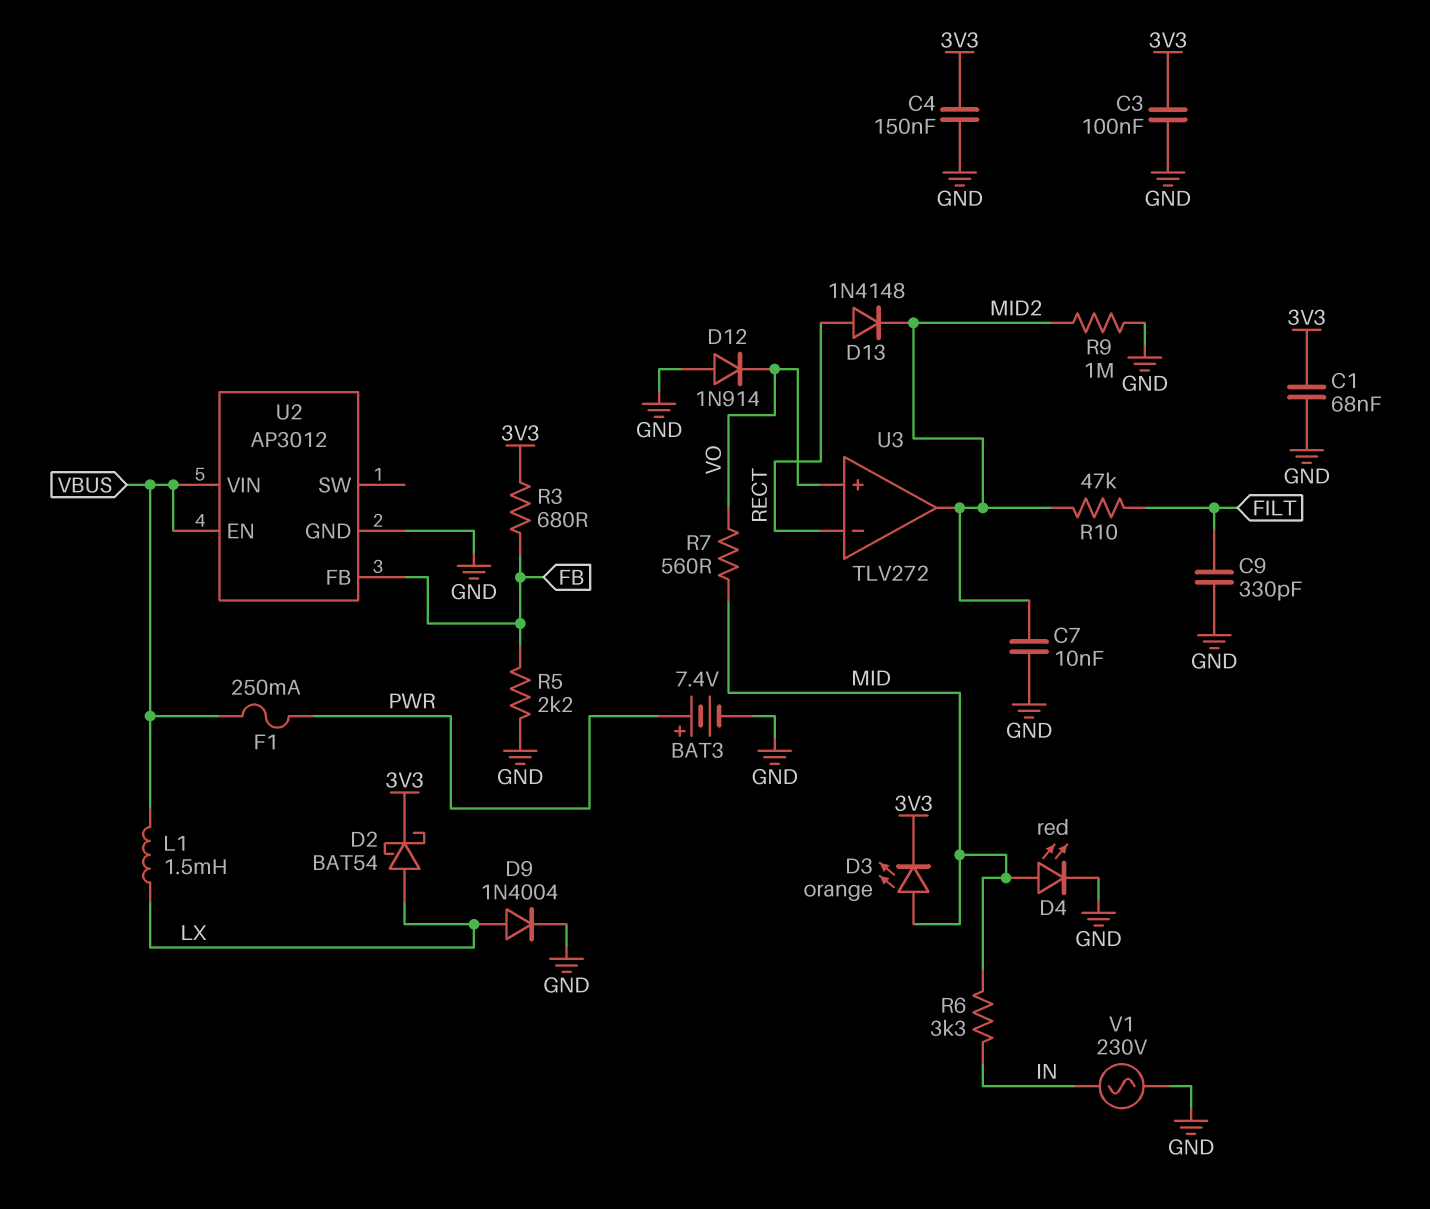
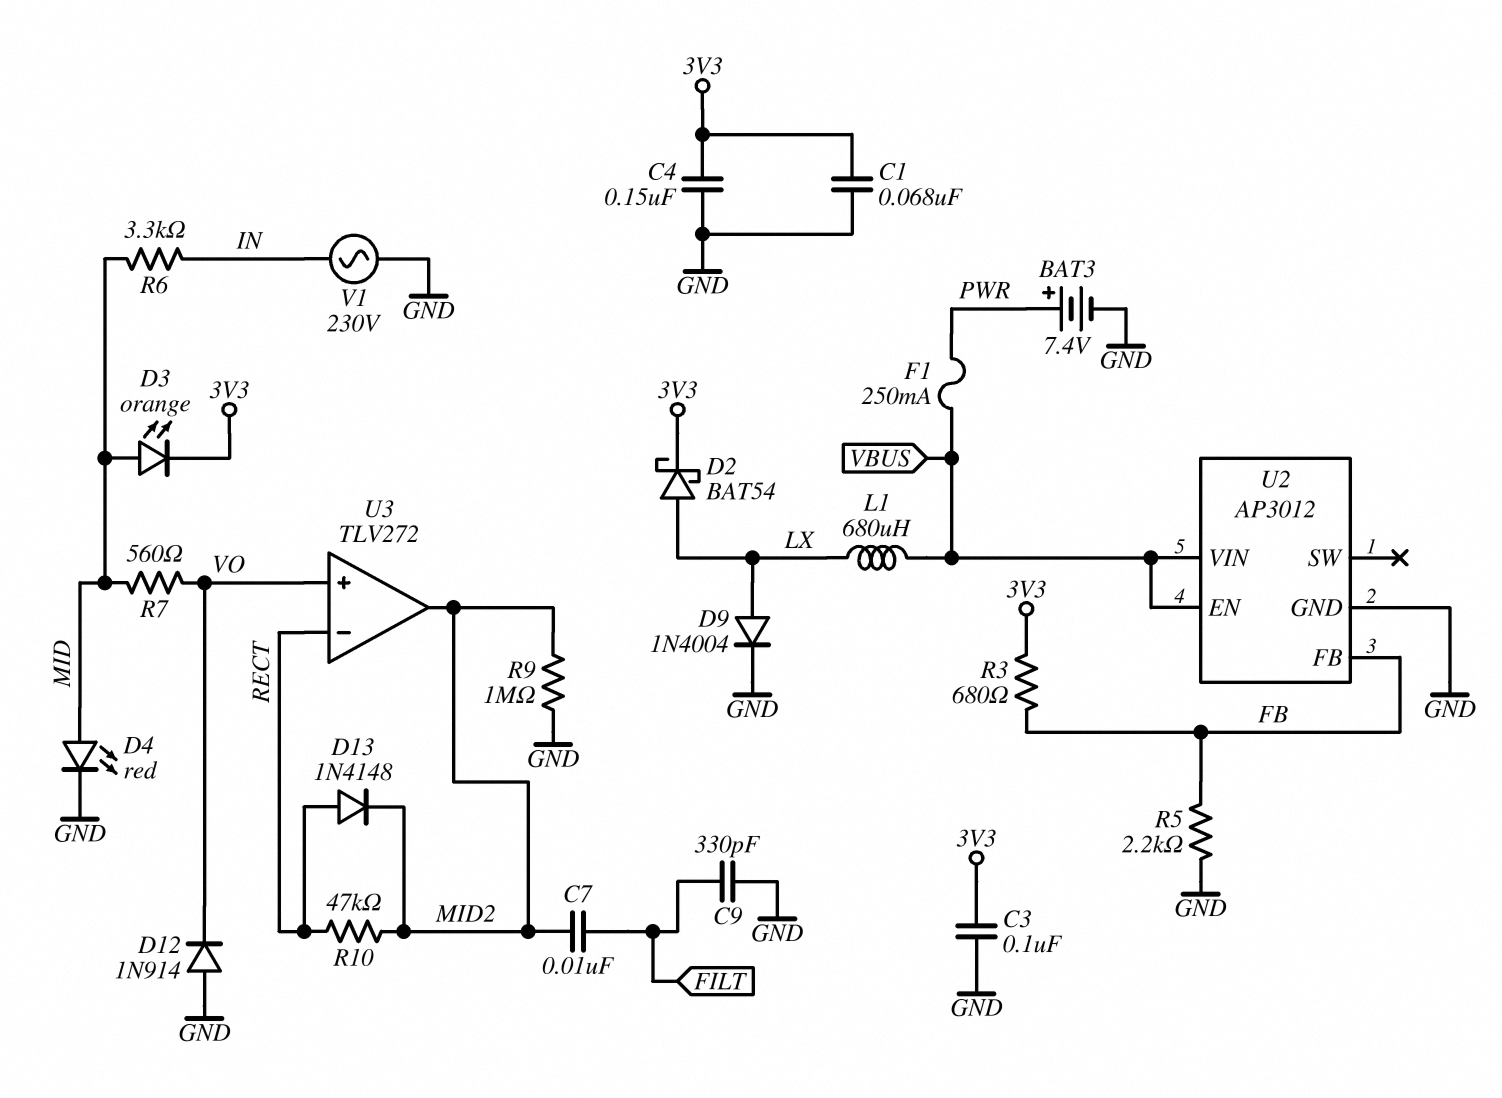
C7: 10nF (GND, MID2) -> 10nF (FILT, MID2)
L1: 1.5mH (LX, VBUS) -> 680uH (LX, VBUS)
R10: 47k (FILT, MID2) -> 47k (MID2, RECT)

